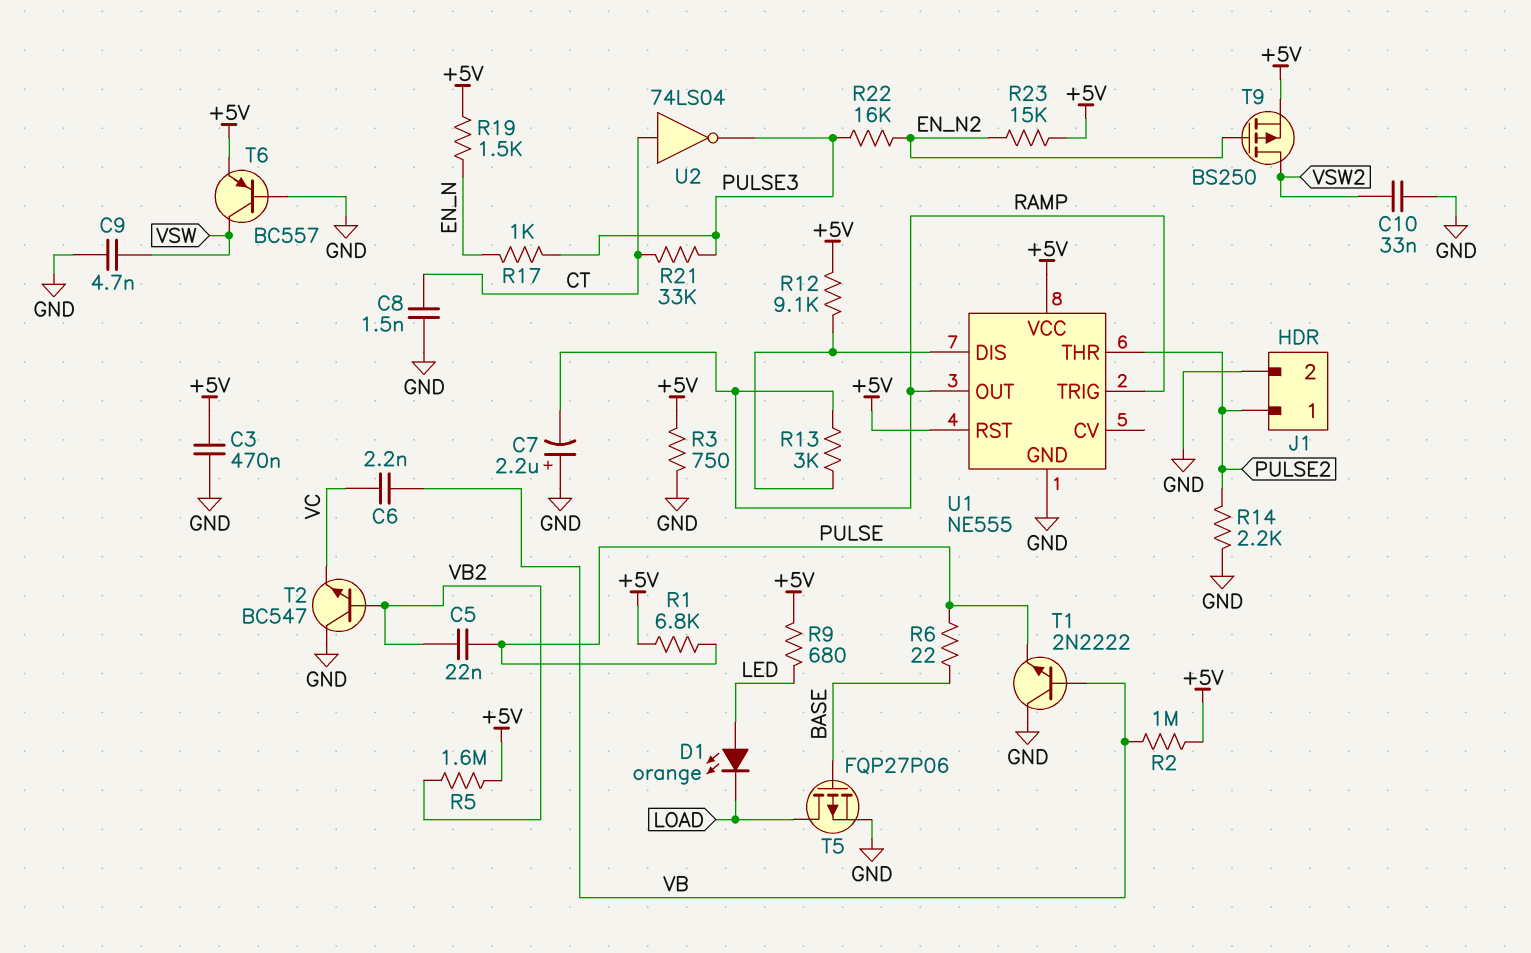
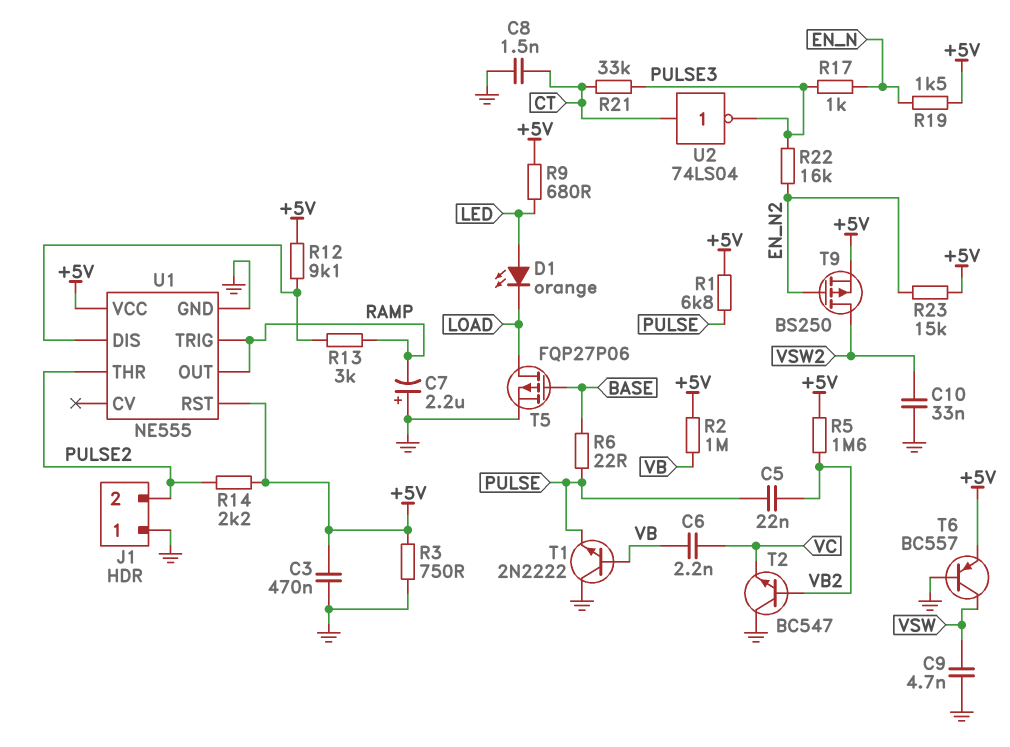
J1 pin 1: PULSE2 -> GND
J1 pin 2: GND -> PULSE2
R14: 2.2k (GND, PULSE2) -> 2.2k (+5V, PULSE2)

